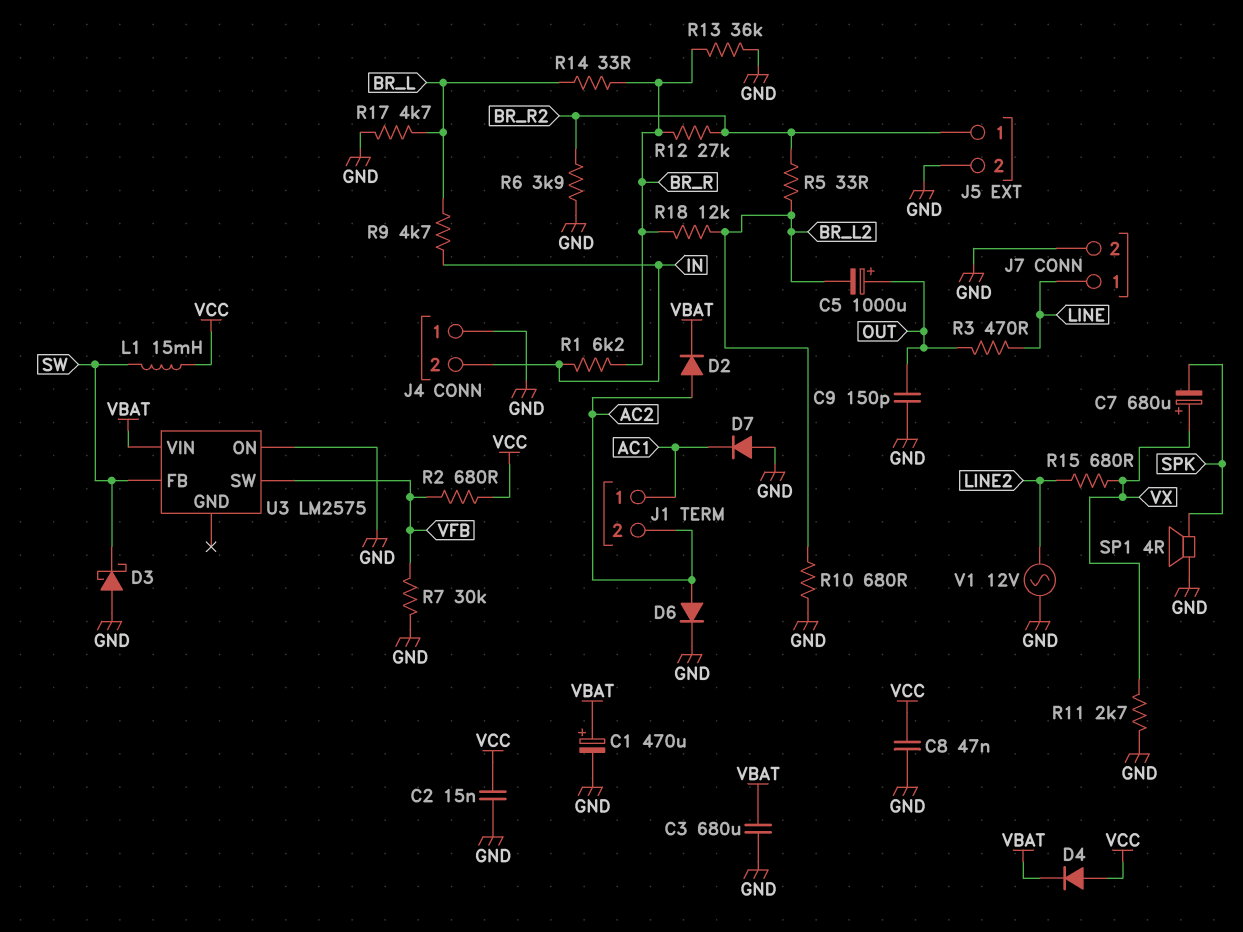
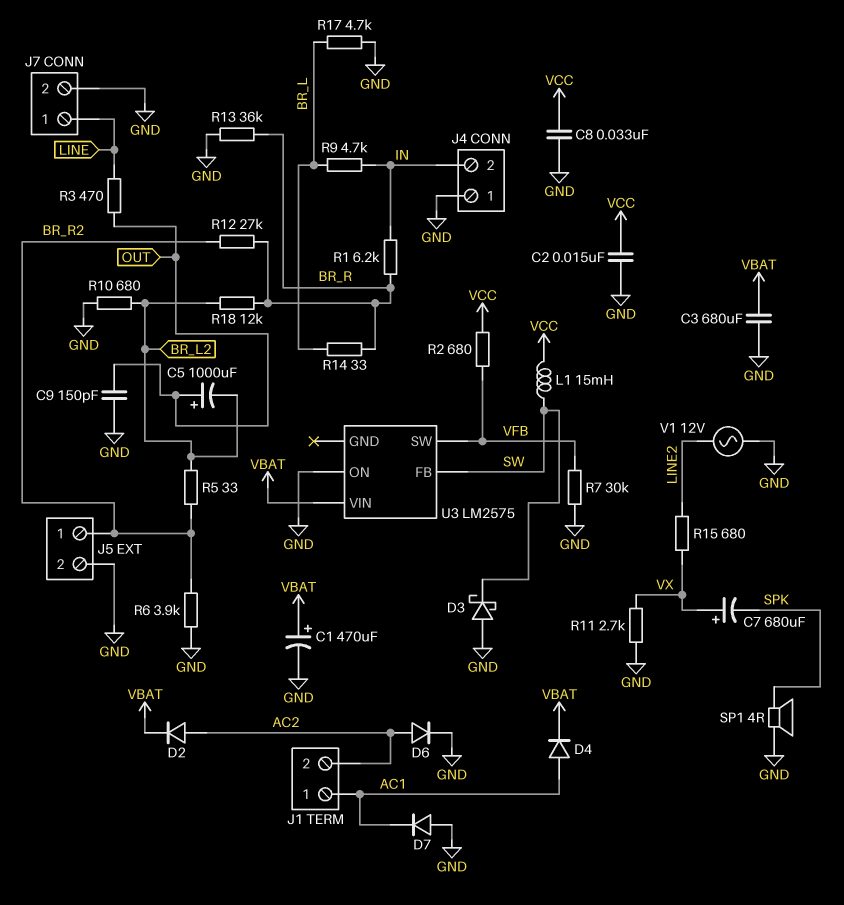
C8: 47nF (GND, VCC) -> 33nF (GND, VCC)
D4: diode (A VCC, K VBAT) -> diode (A AC1, K VBAT)

